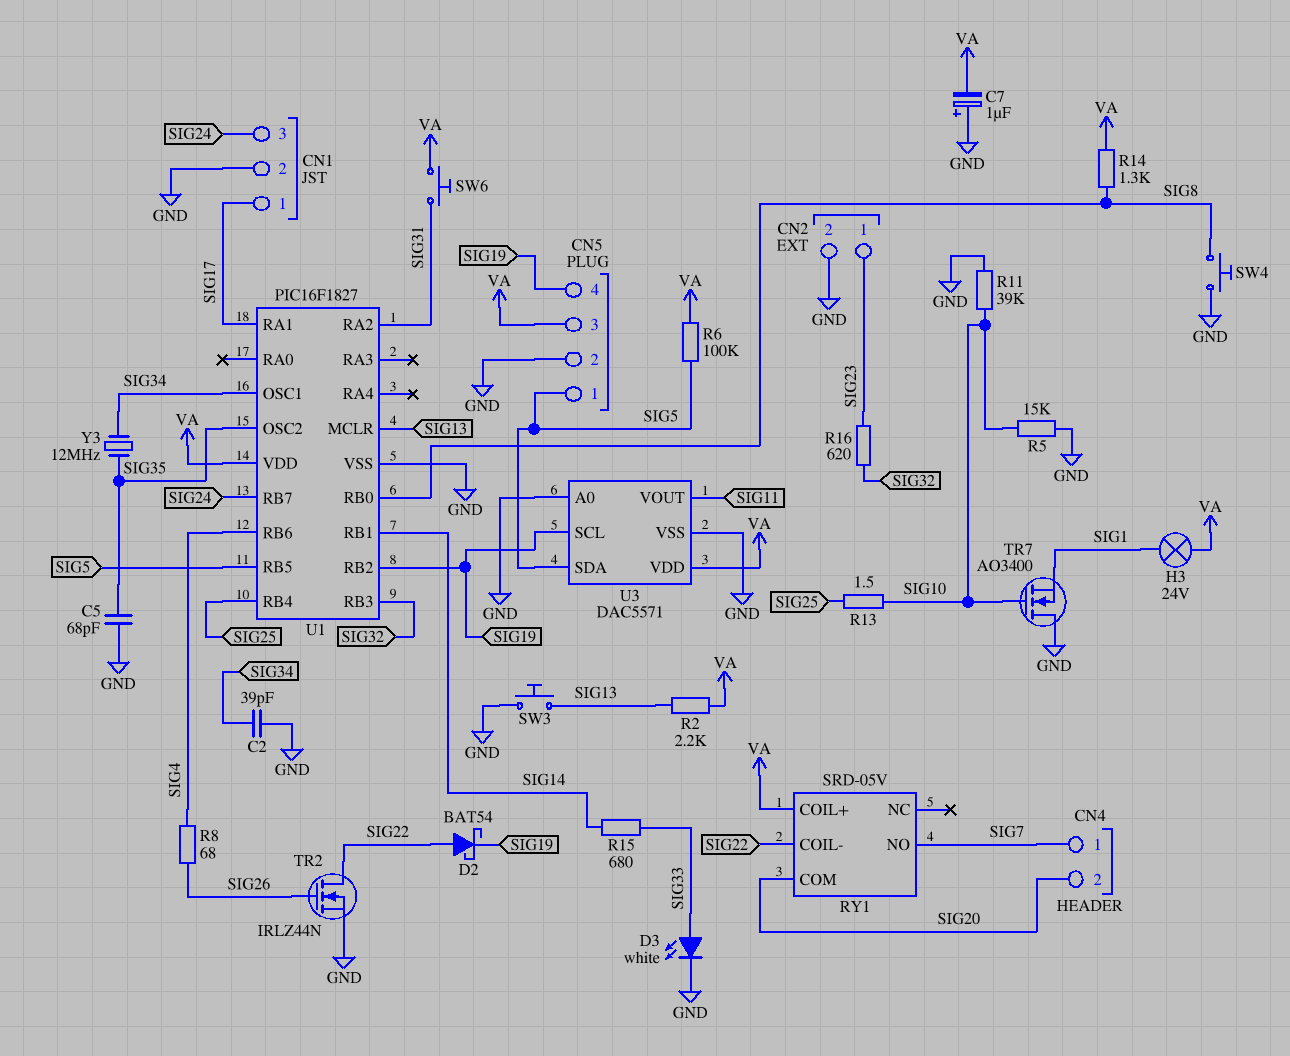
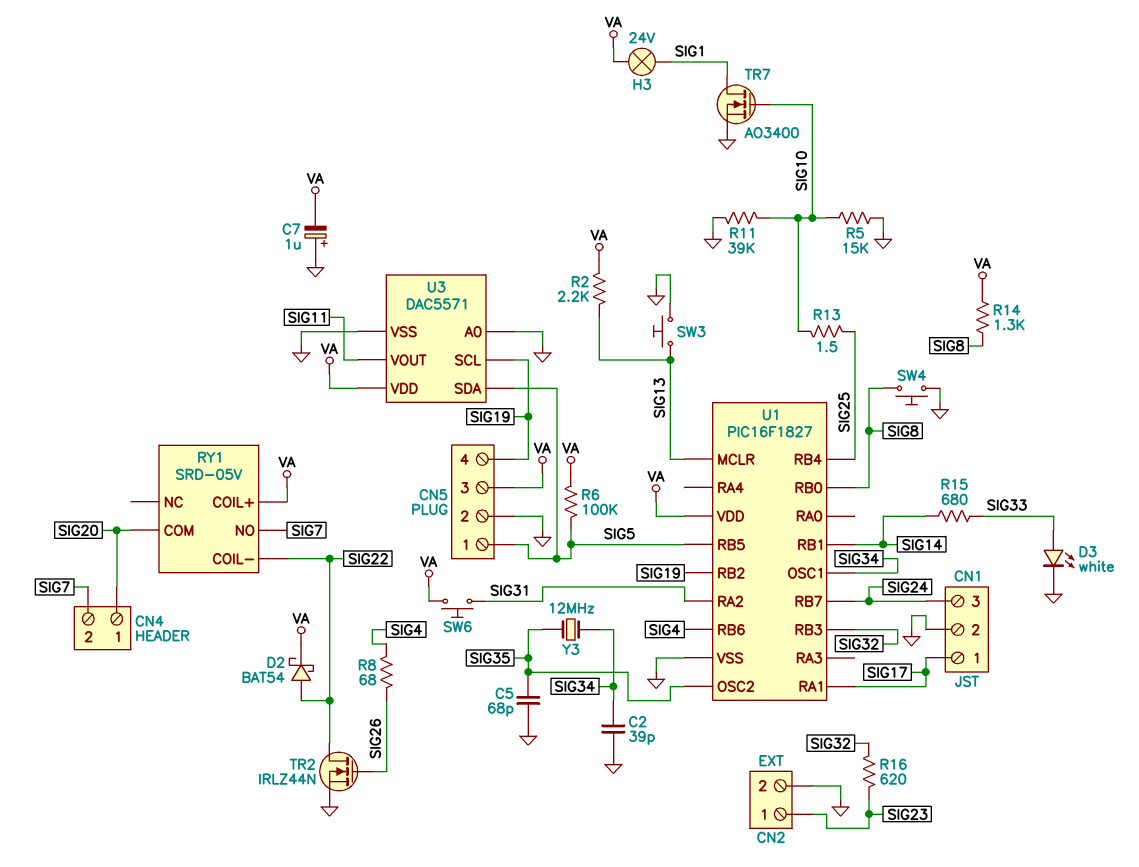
CN4 pin 1: SIG7 -> SIG20
CN4 pin 2: SIG20 -> SIG7
D2: schottky BAT54 (A SIG22, K SIG19) -> schottky BAT54 (A SIG22, K VA)
TR7: NMOS AO3400 (G SIG10, D GND, S SIG1) -> NMOS AO3400 (G SIG10, D SIG1, S GND)

